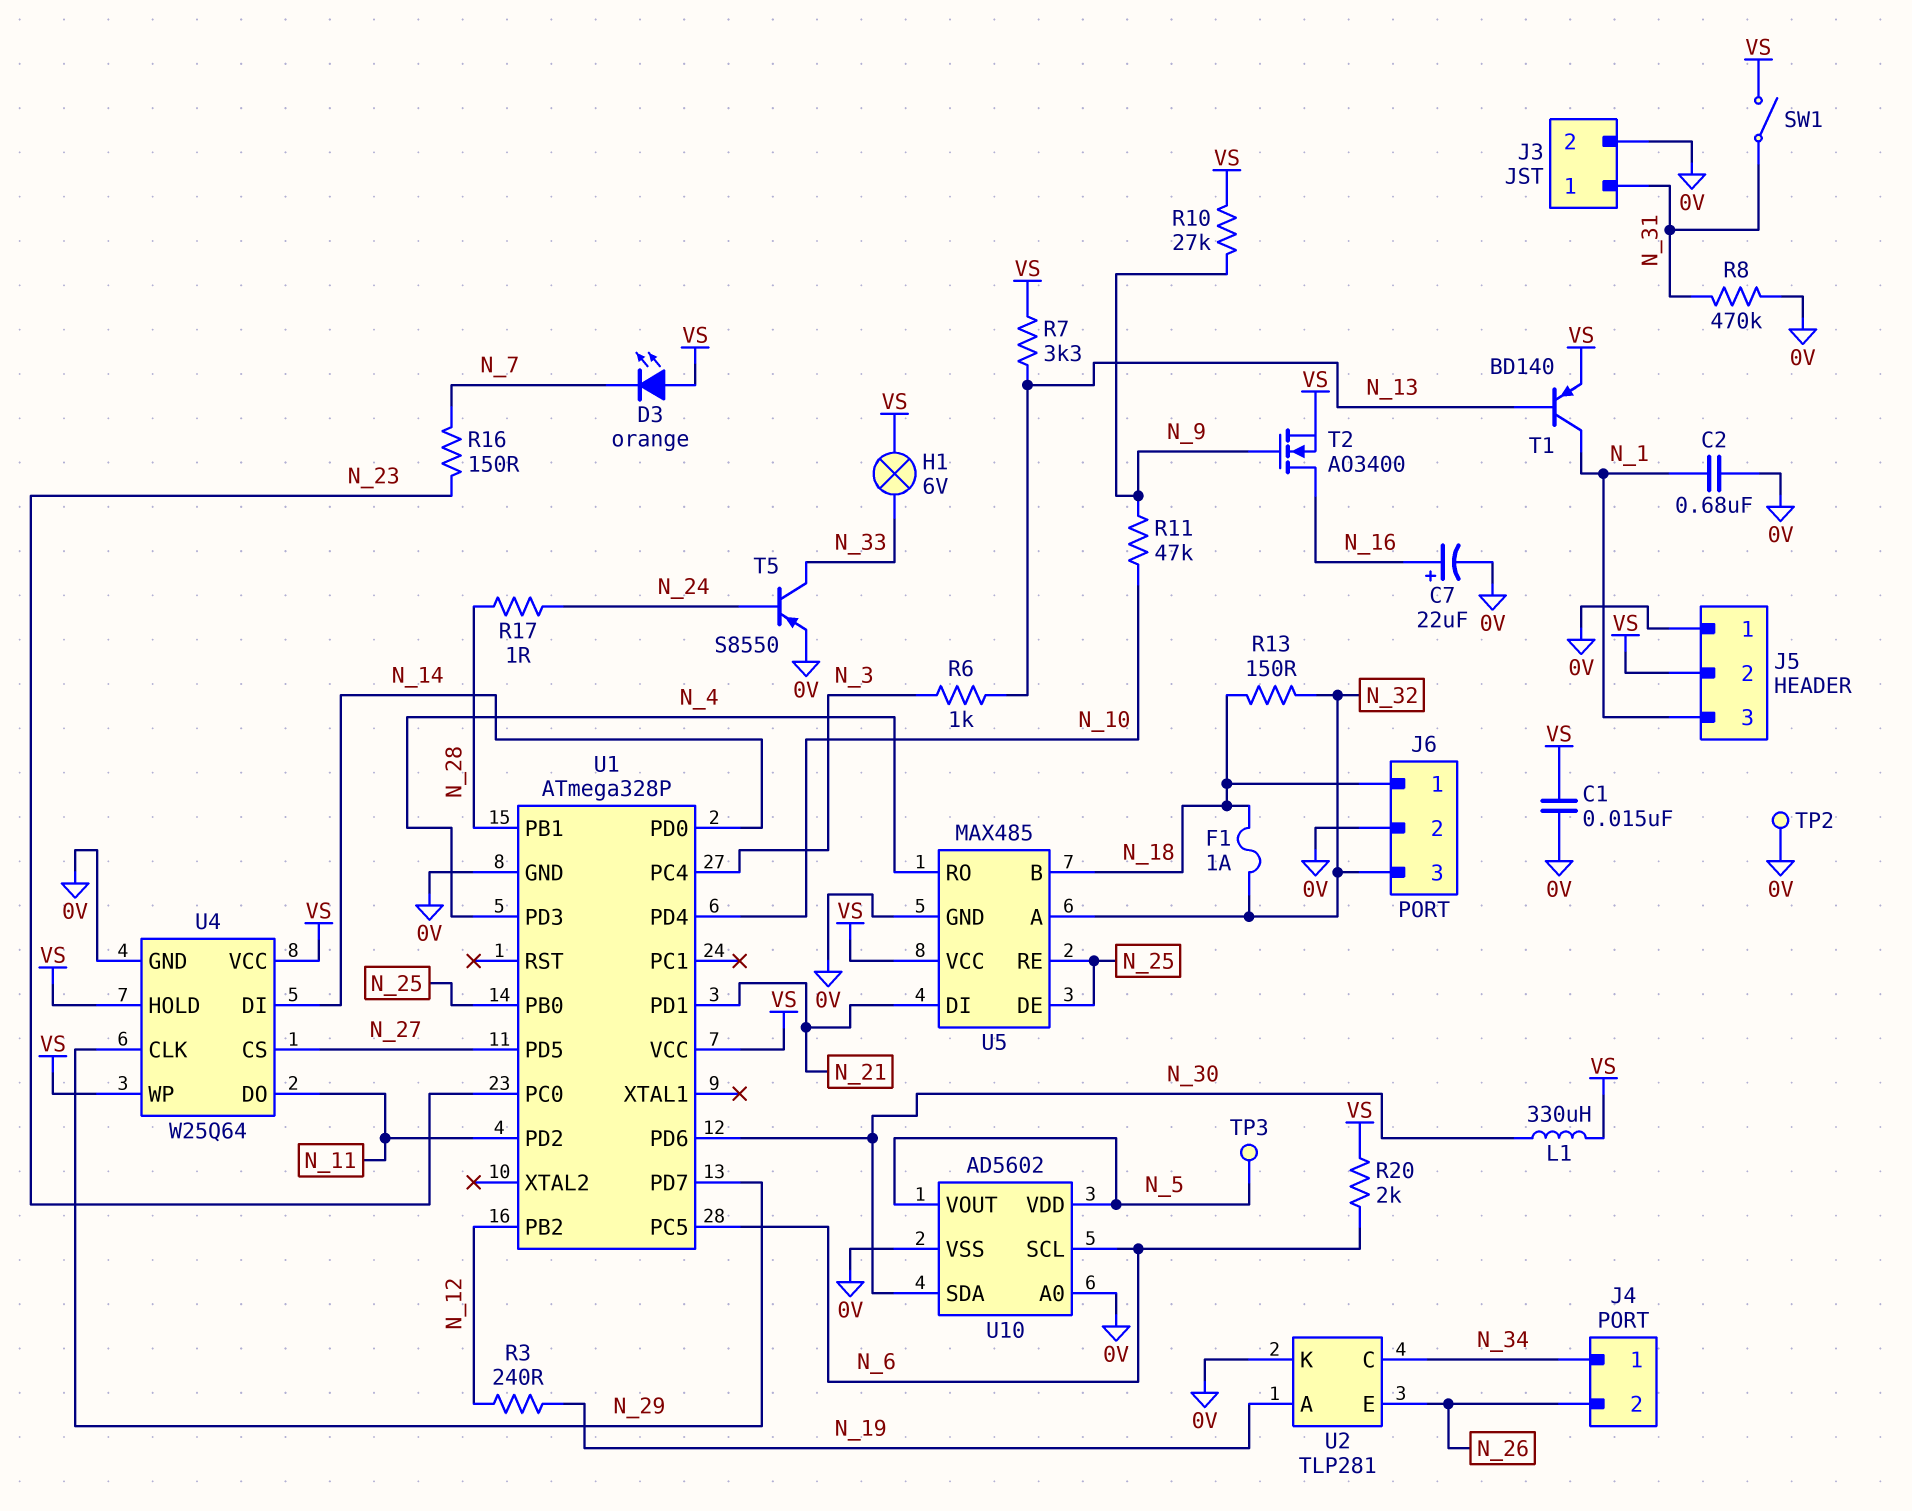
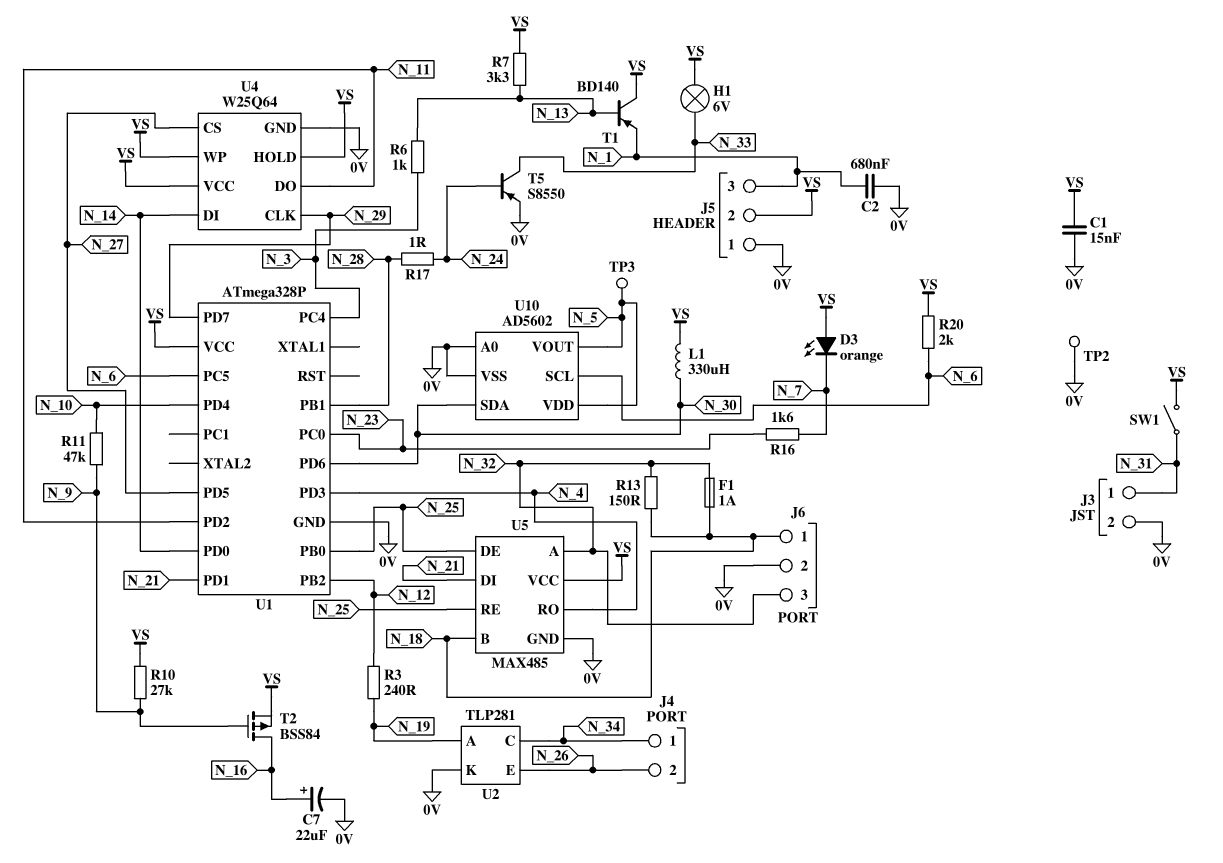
R8: 470k (0V, N_31) -> none
R16: 150 (N_7, N_23) -> 1.6k (N_7, N_23)
T1: PNP BD140 (B N_13, C N_1, E VS) -> PNP BD140 (B N_13, C VS, E N_1)
T2: NMOS AO3400 (G N_9, D N_16, S VS) -> PMOS BSS84 (G N_9, D N_16, S VS)

